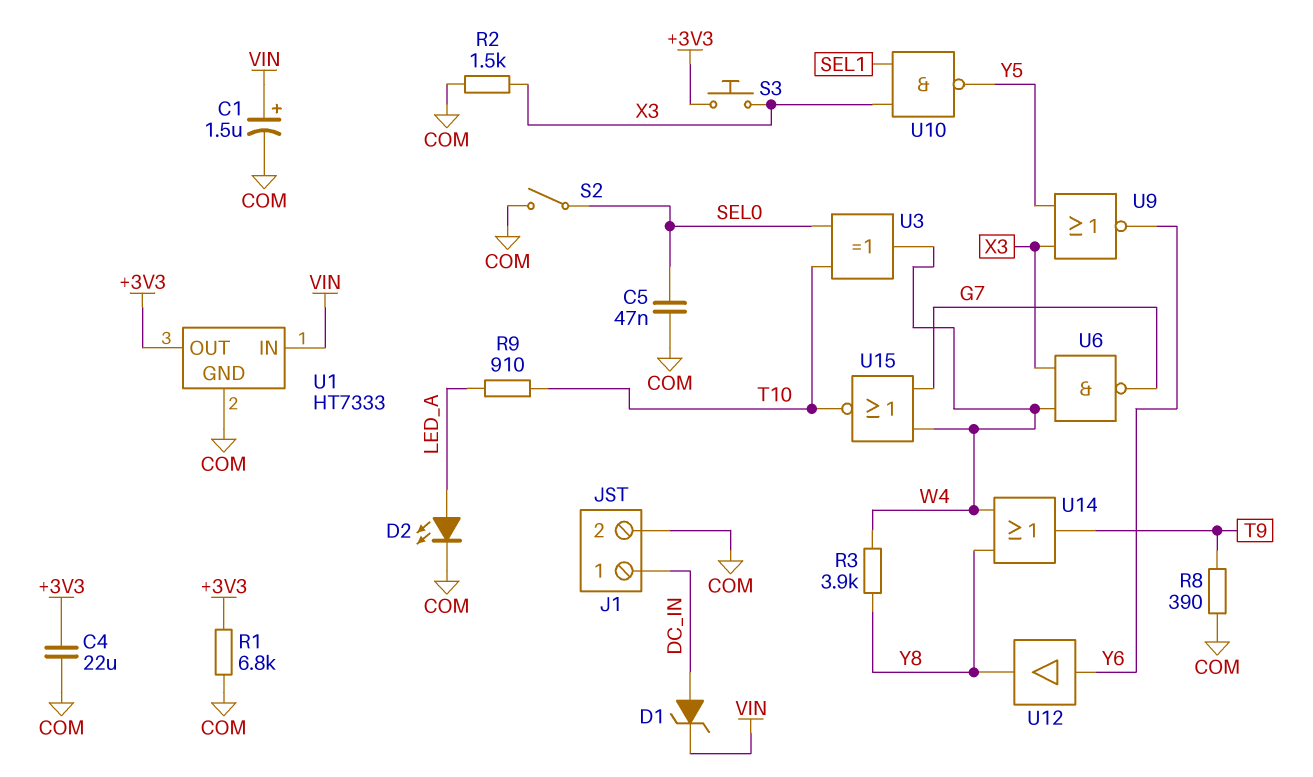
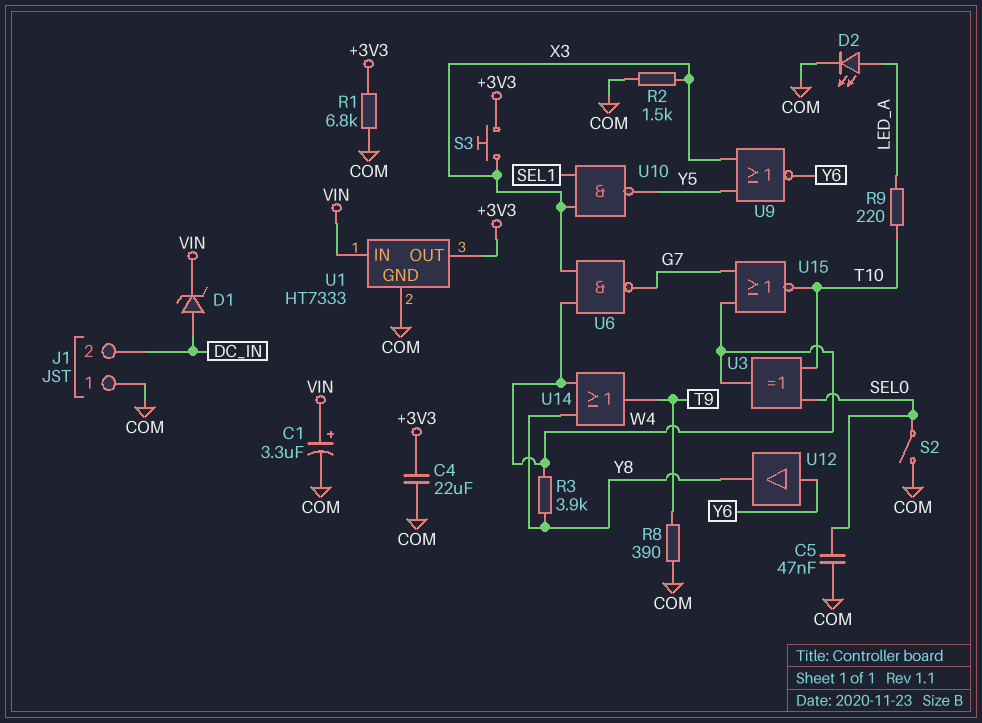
C1: 1.5uF (plus VIN, minus COM) -> 3.3uF (plus VIN, minus COM)
J1 pin 1: DC_IN -> COM
J1 pin 2: COM -> DC_IN
R9: 910 (LED_A, T10) -> 220 (LED_A, T10)

